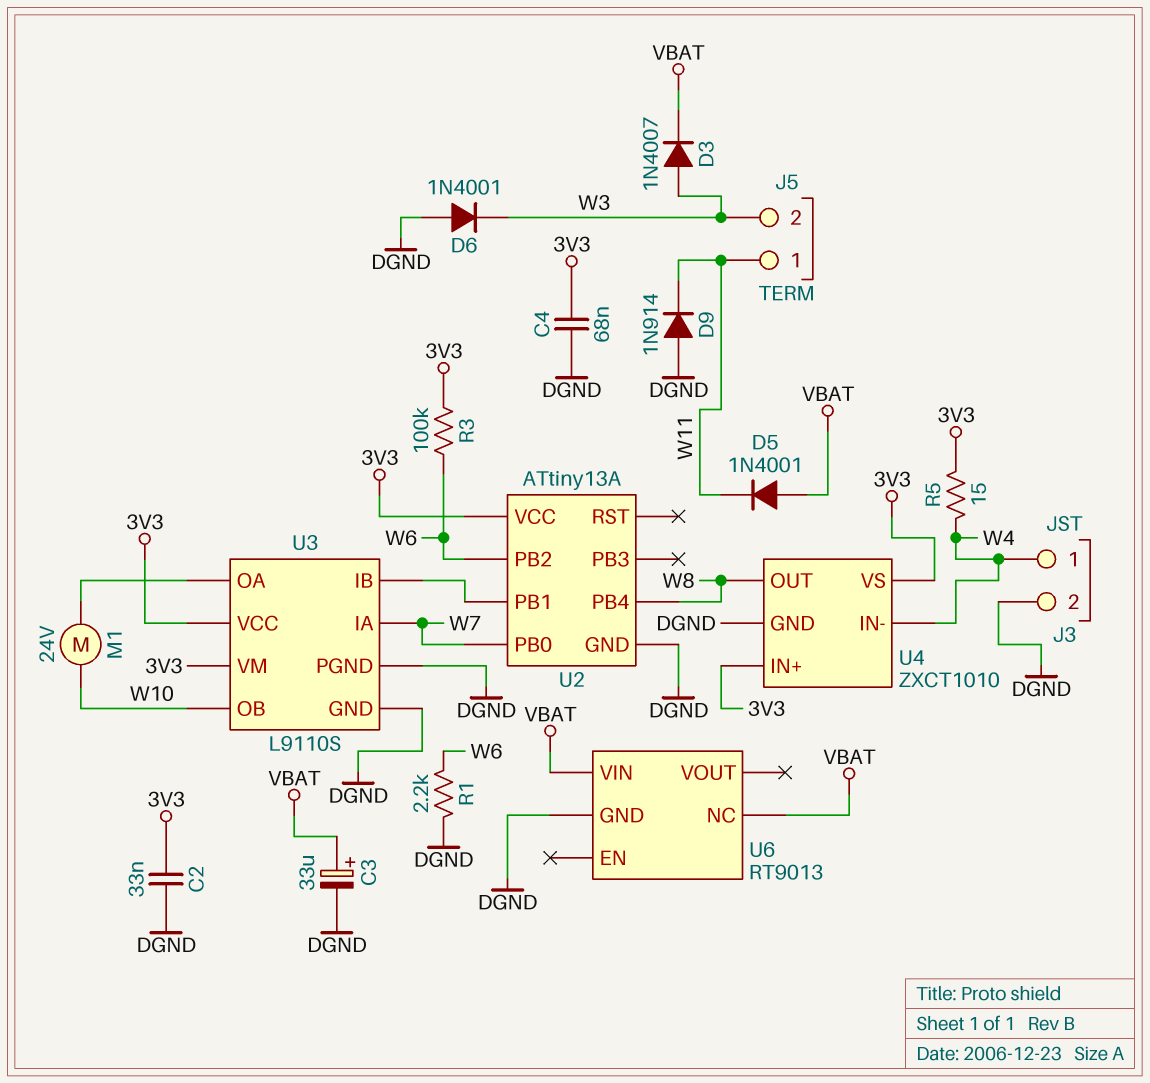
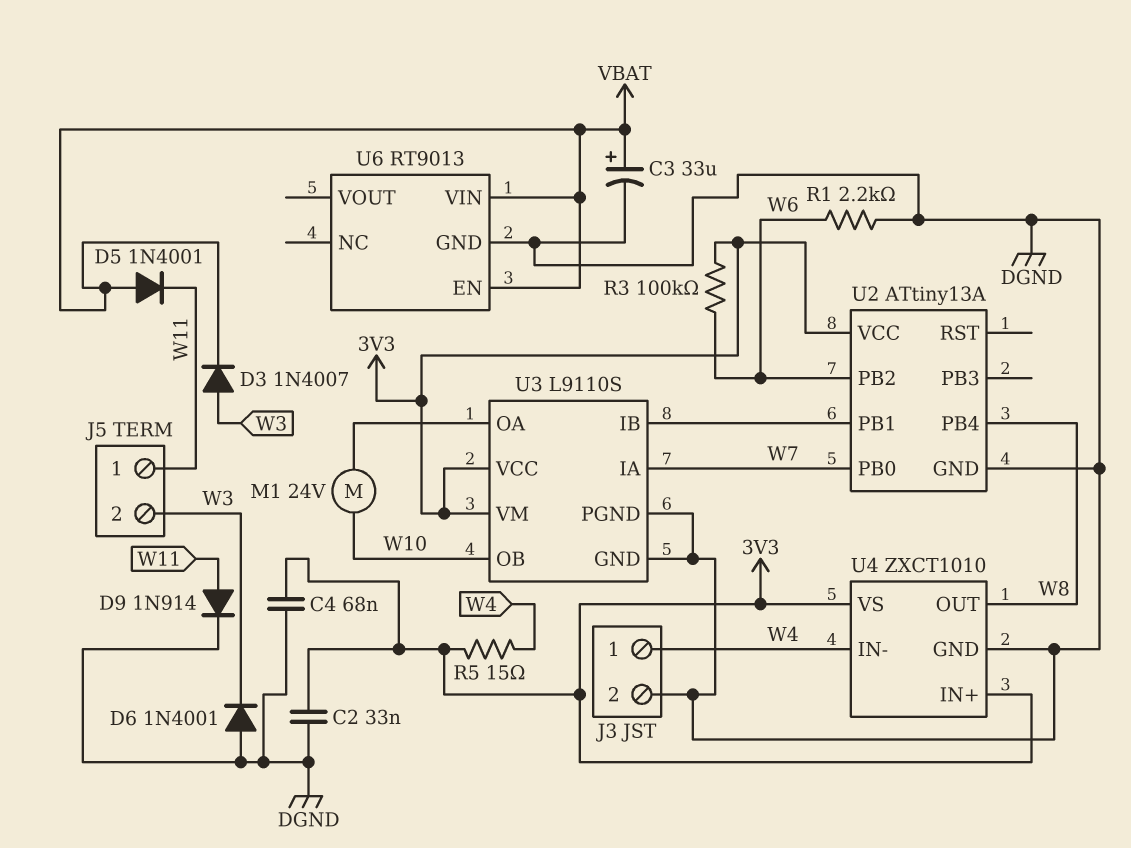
D9: diode 1N914 (A DGND, K W11) -> diode 1N914 (A W11, K DGND)
U6 pin EN: none -> VBAT
U6 pin NC: VBAT -> none

